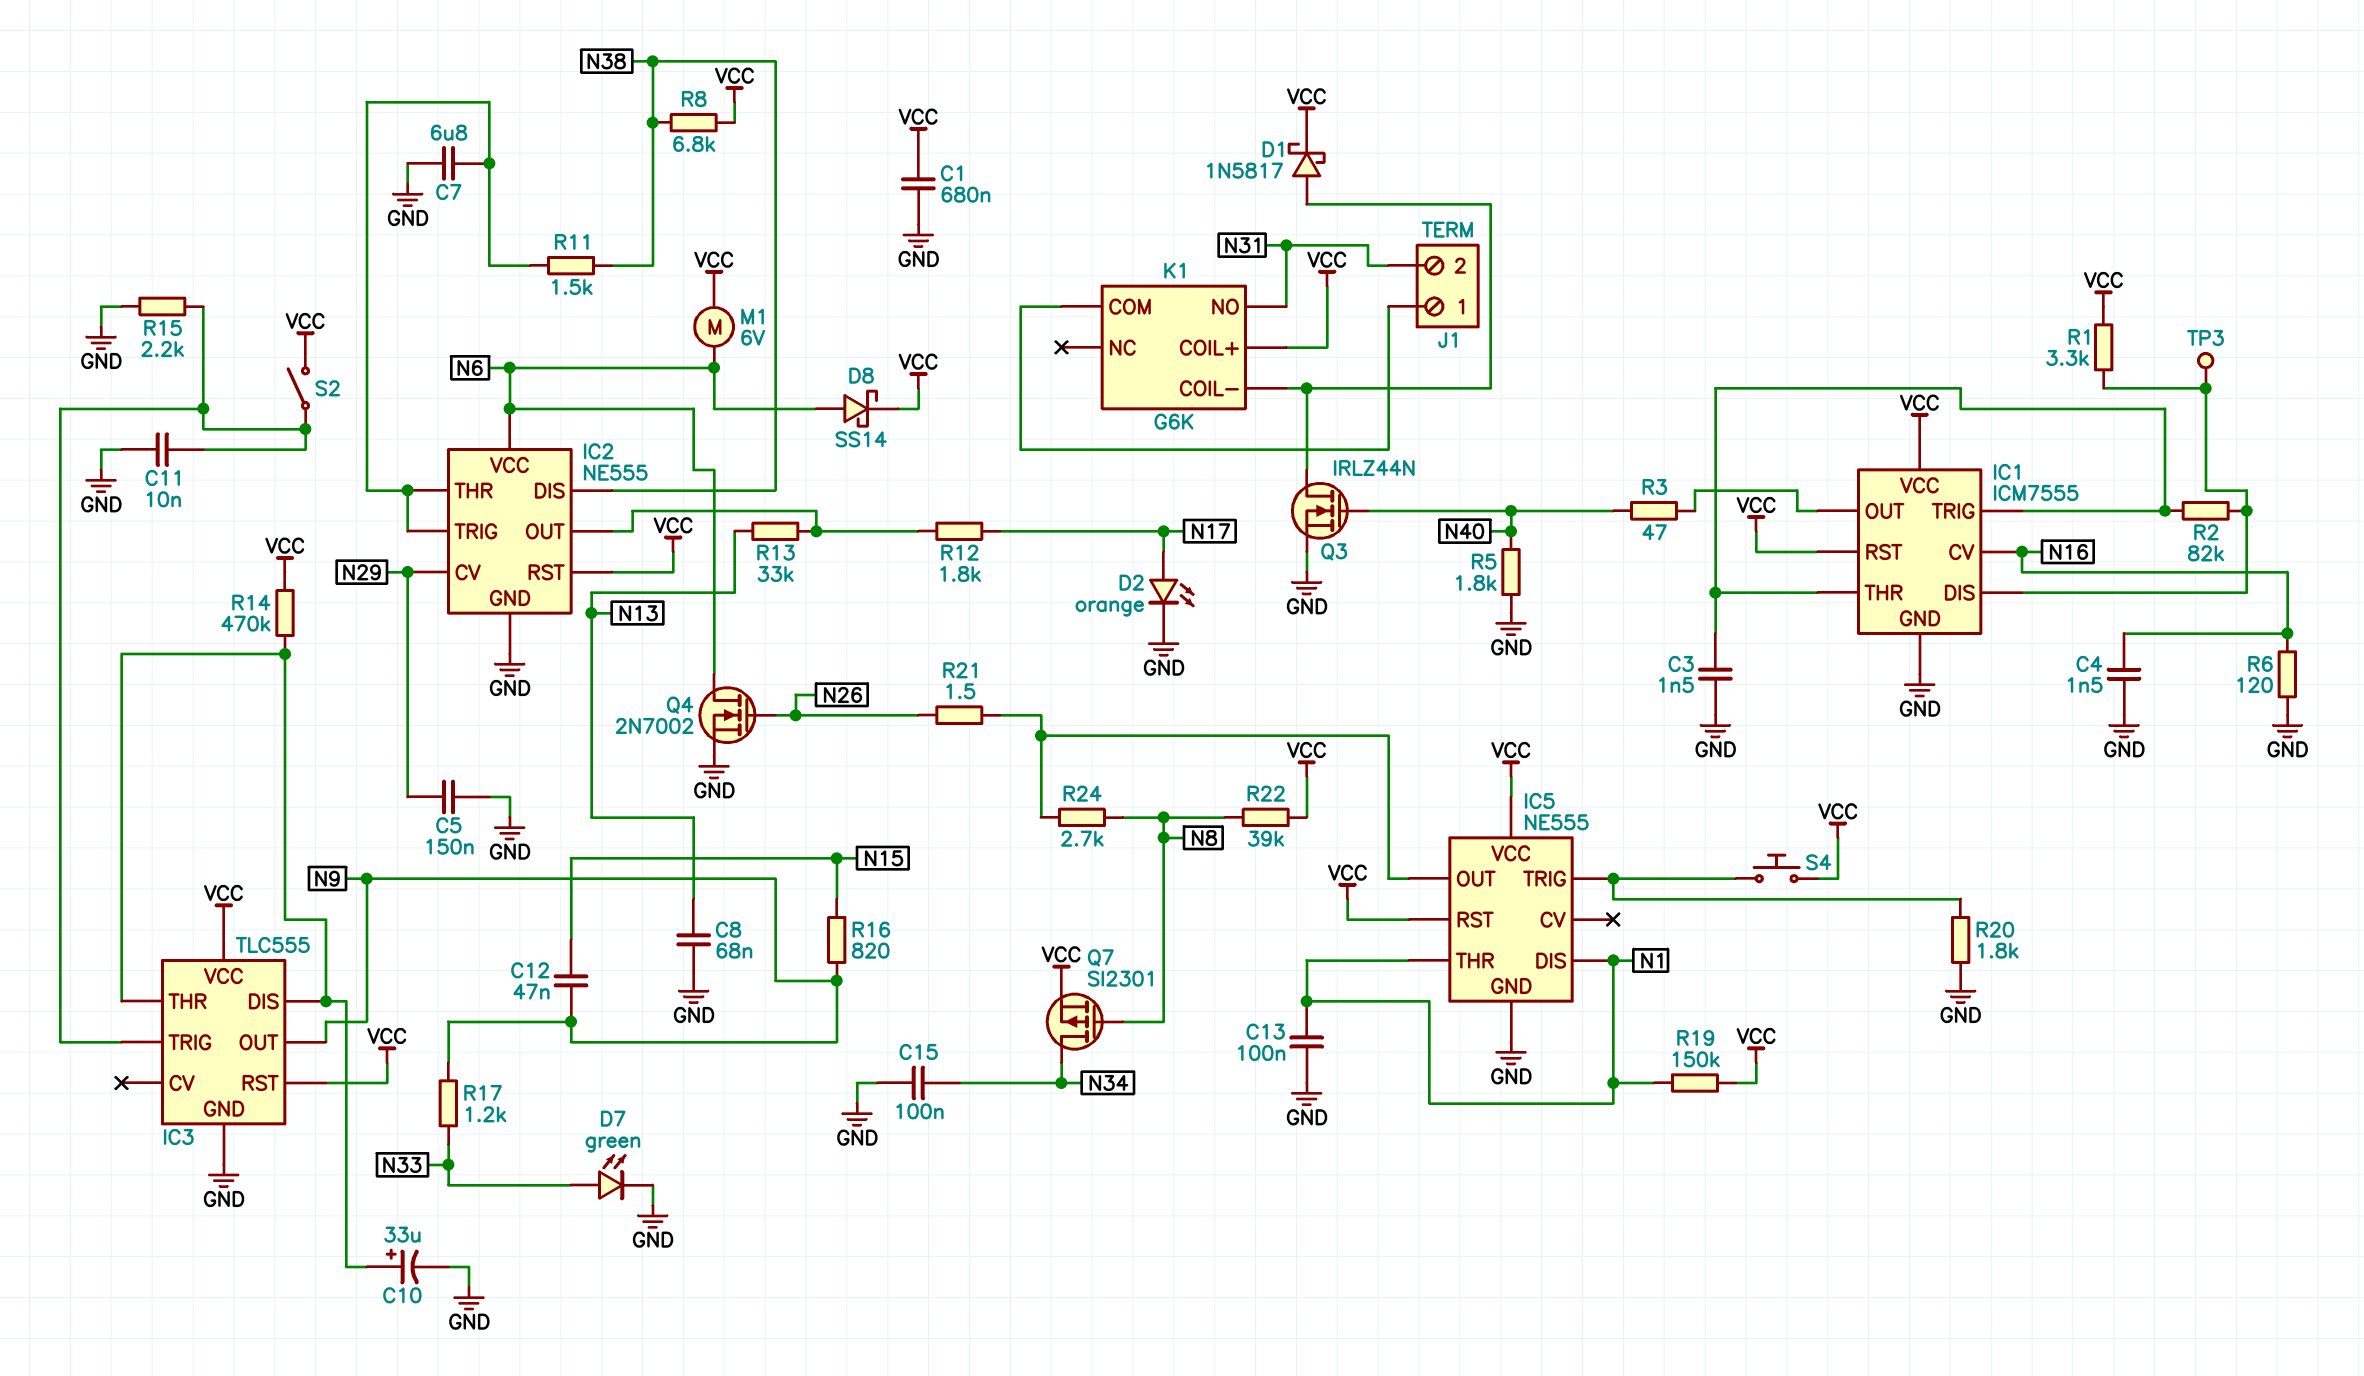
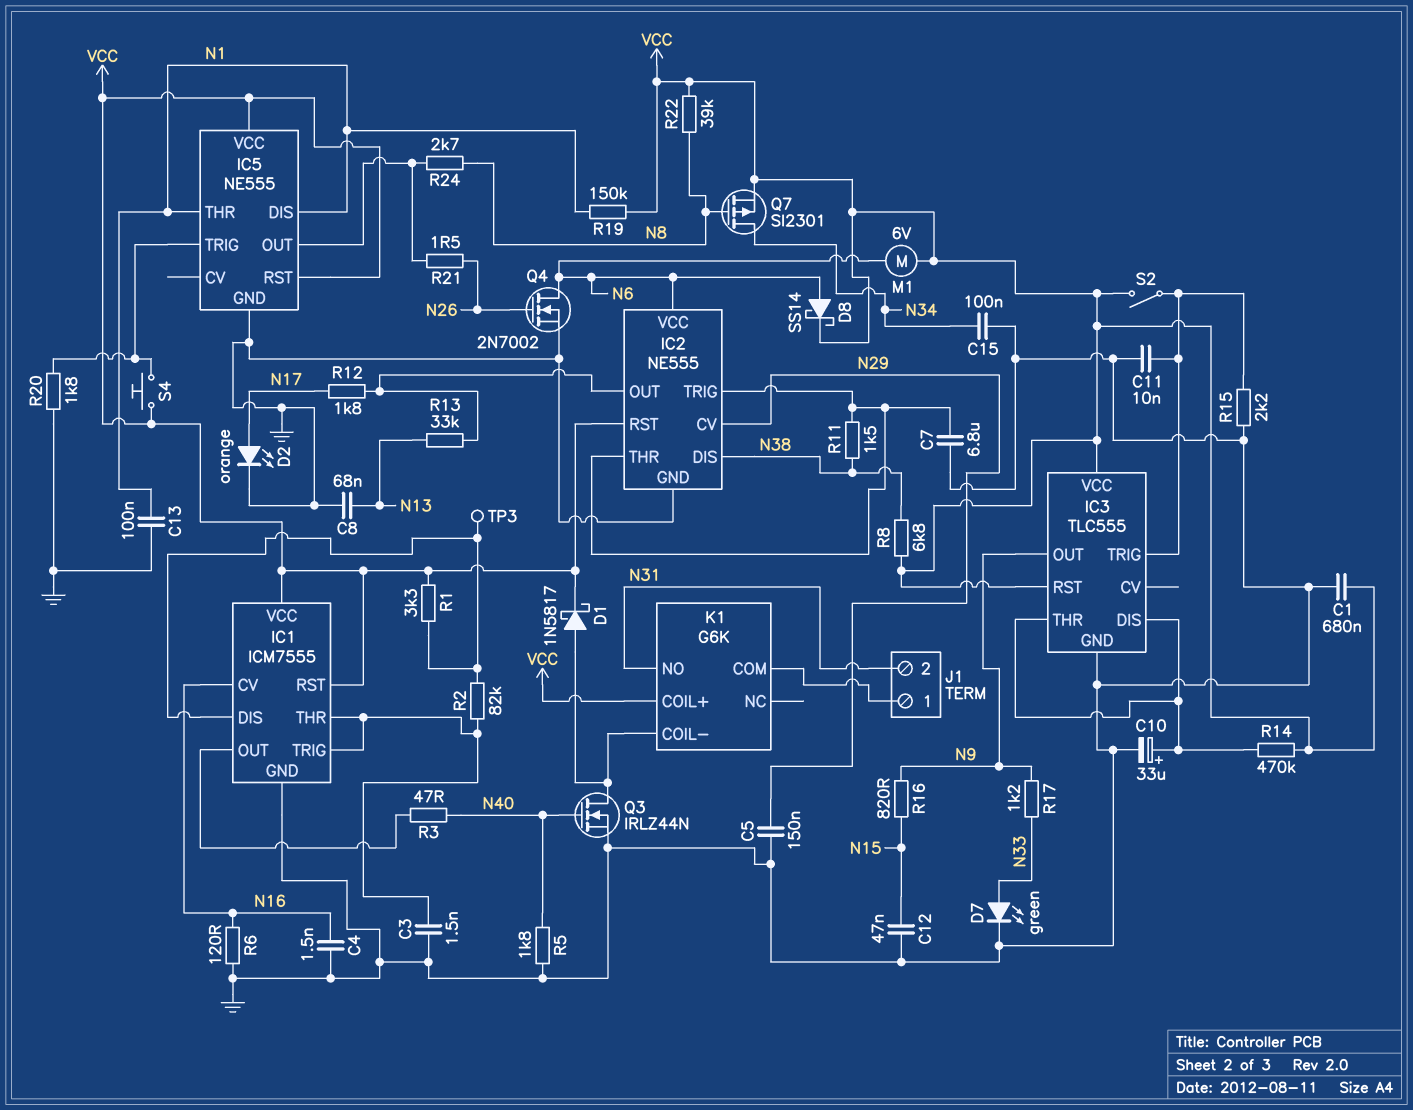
C12: 47nF (N9, N15) -> 47nF (GND, N15)

